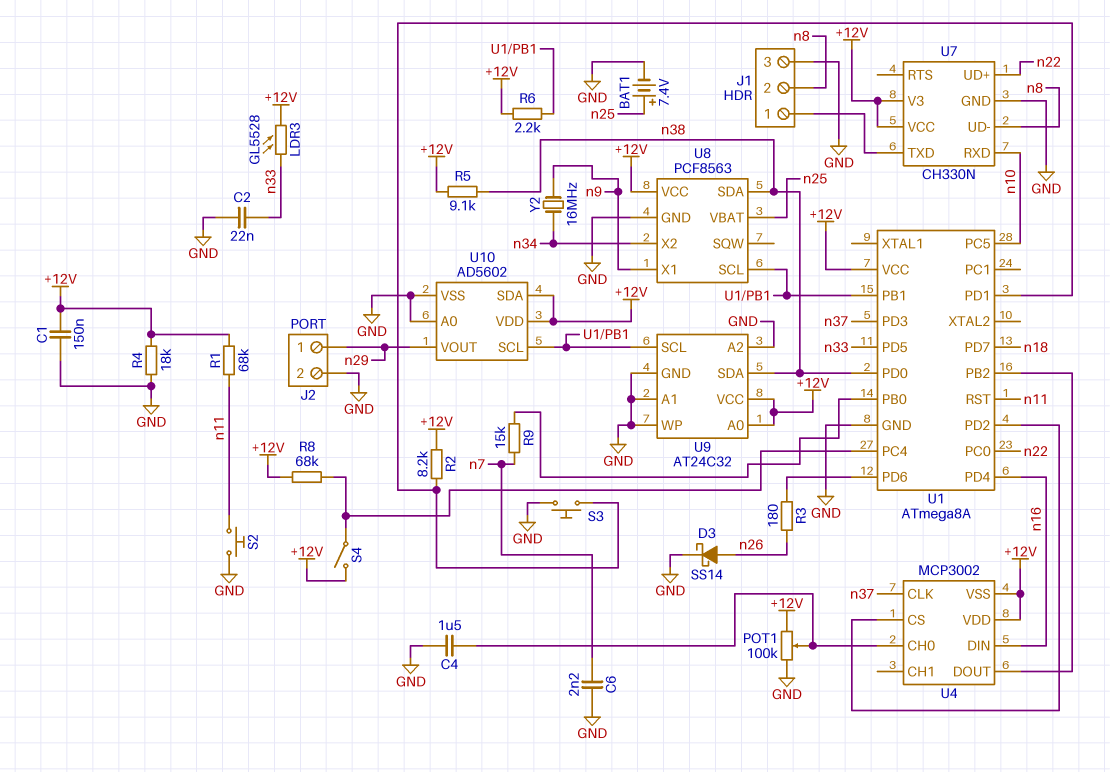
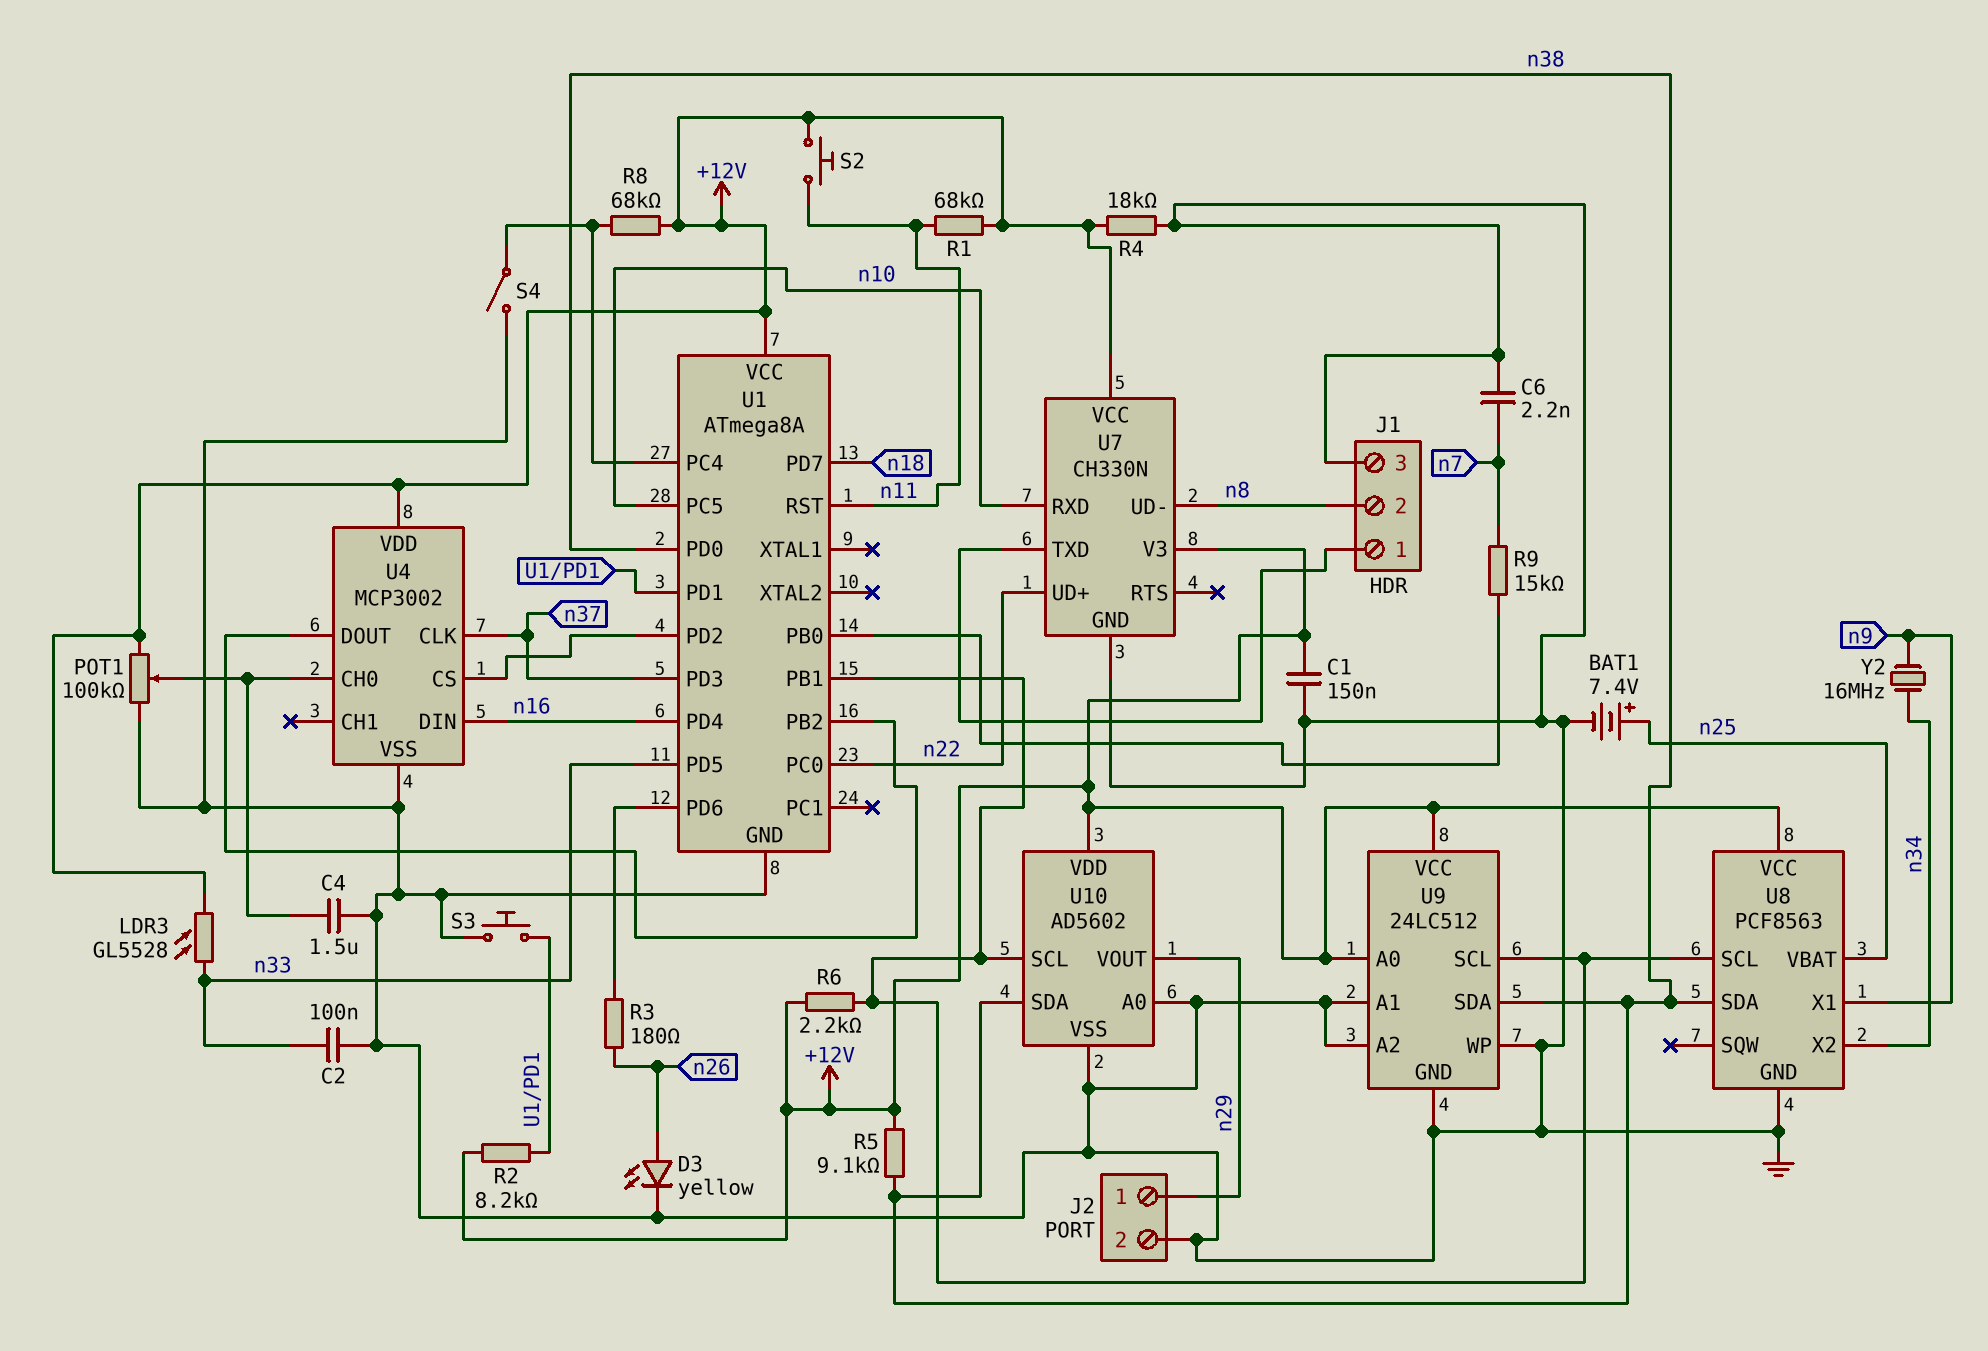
C2: 22nF (GND, n33) -> 100nF (GND, n33)
D3: schottky SS14 (A n26, K GND) -> LED yellow (A n26, K GND)
S2: button (GND, n11) -> button (+12V, n11)
S4: switch (+12V, U1/PC4) -> switch (GND, U1/PC4)
U4 pin VSS: +12V -> GND
U9: AT24C32 -> 24LC512
U10 pin SDA: +12V -> n38

